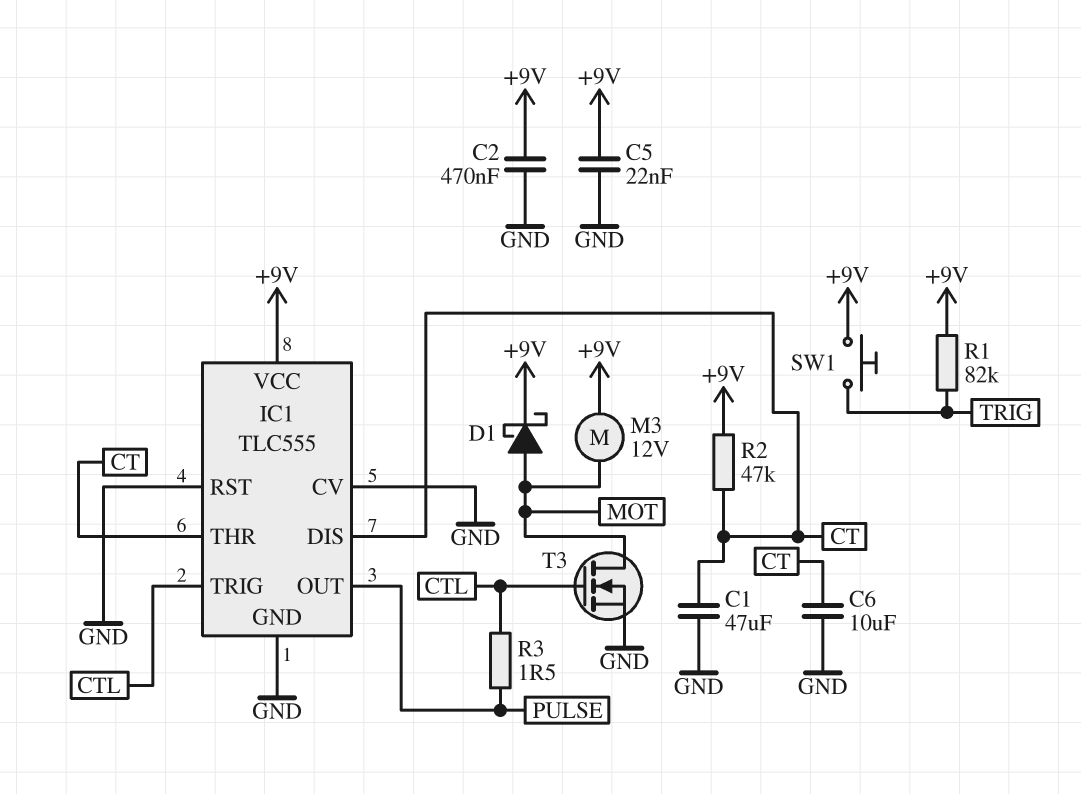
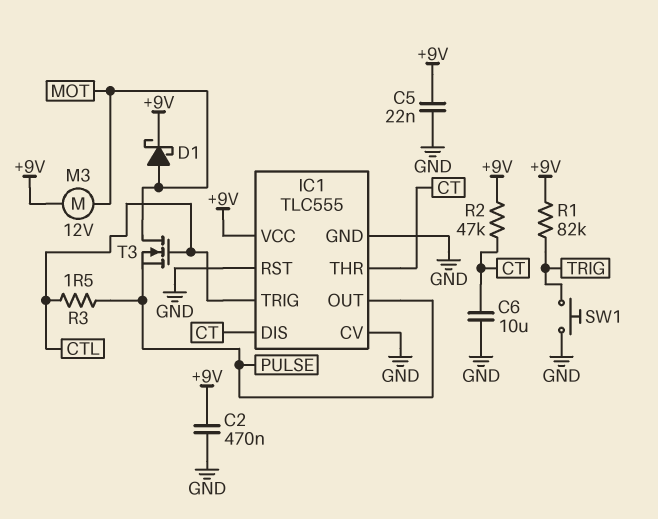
C1: 47uF (CT, GND) -> none
SW1: button (+9V, TRIG) -> button (GND, TRIG)
T3: NMOS (G CTL, D MOT, S GND) -> NMOS (G CTL, D MOT, S PULSE)

